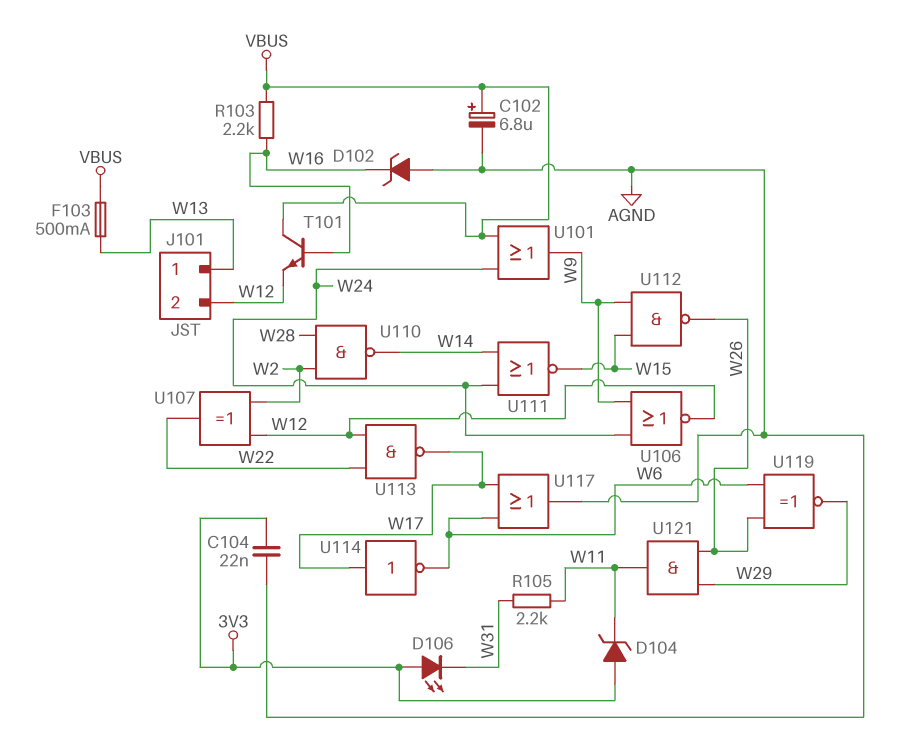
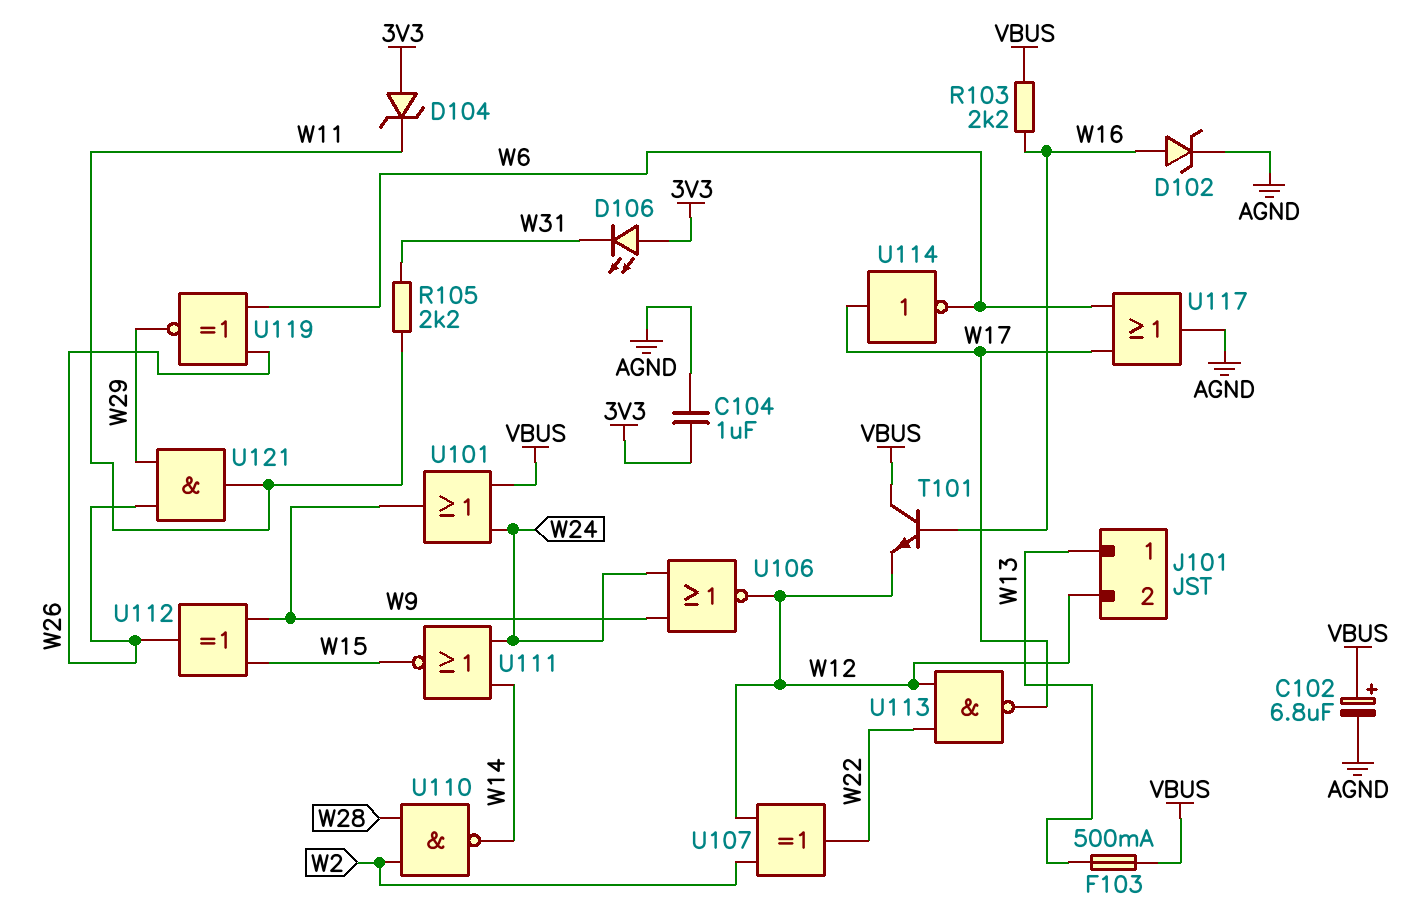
C104: 22nF (3V3, AGND) -> 1uF (3V3, AGND)
D102: zener (A AGND, K W16) -> zener (A W16, K AGND)
U112: NAND (in W9, in W15, out W26) -> XOR (in W9, in W15, out W26)

